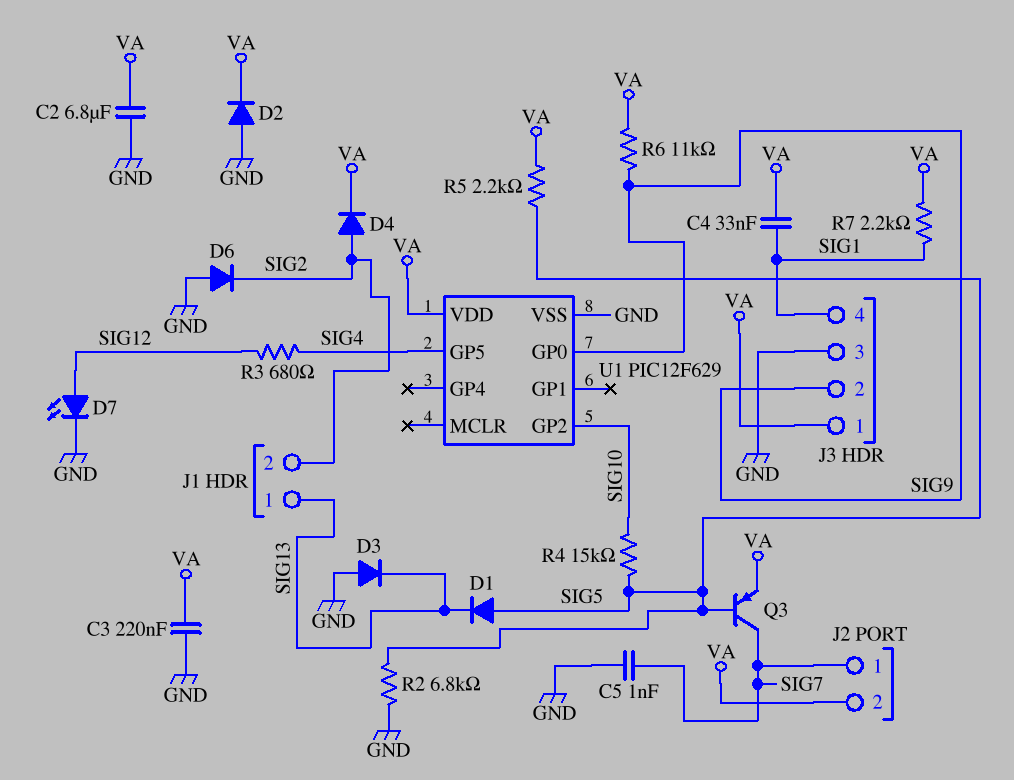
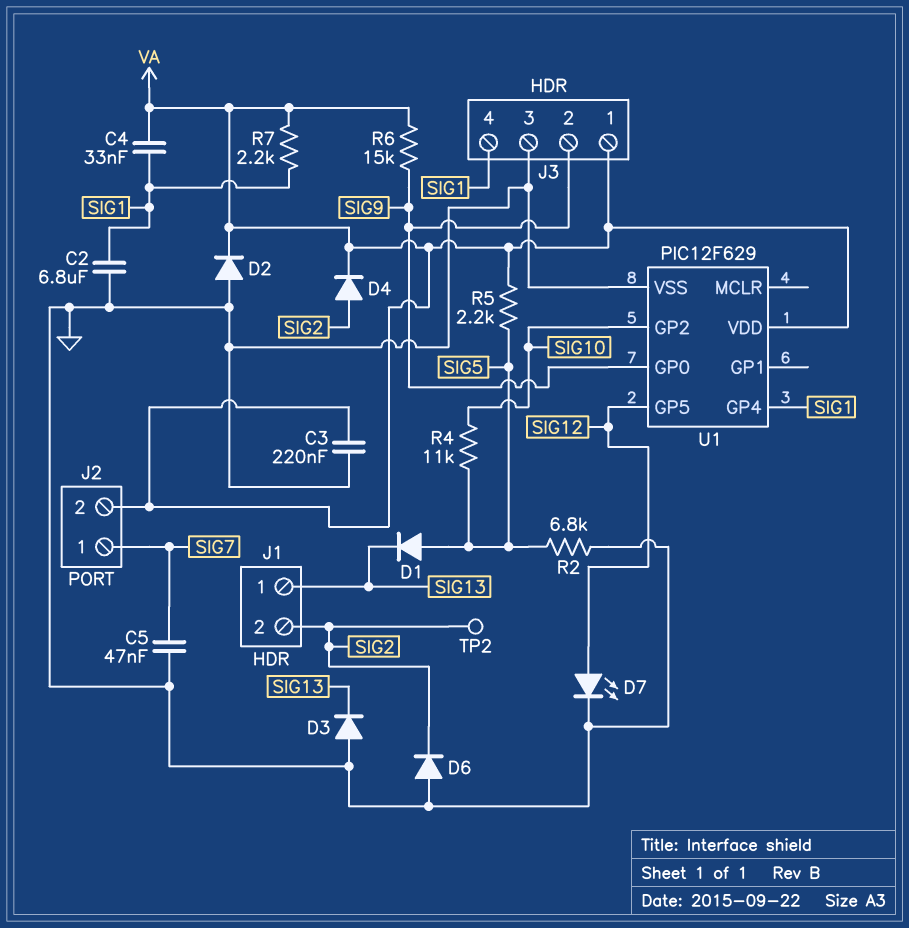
C2: 6.8uF (GND, VA) -> 6.8uF (GND, SIG1)
C5: 1nF (GND, SIG7) -> 47nF (GND, SIG7)
Q3: PNP (B SIG5, C SIG7, E VA) -> none
R3: 680 (SIG4, SIG12) -> none
R4: 15k (SIG5, SIG10) -> 11k (SIG5, SIG10)
R6: 11k (SIG9, VA) -> 15k (SIG9, VA)
TP2: none -> test point (SIG2)
U1 pin GP4: none -> SIG1
U1 pin GP5: SIG4 -> SIG12

